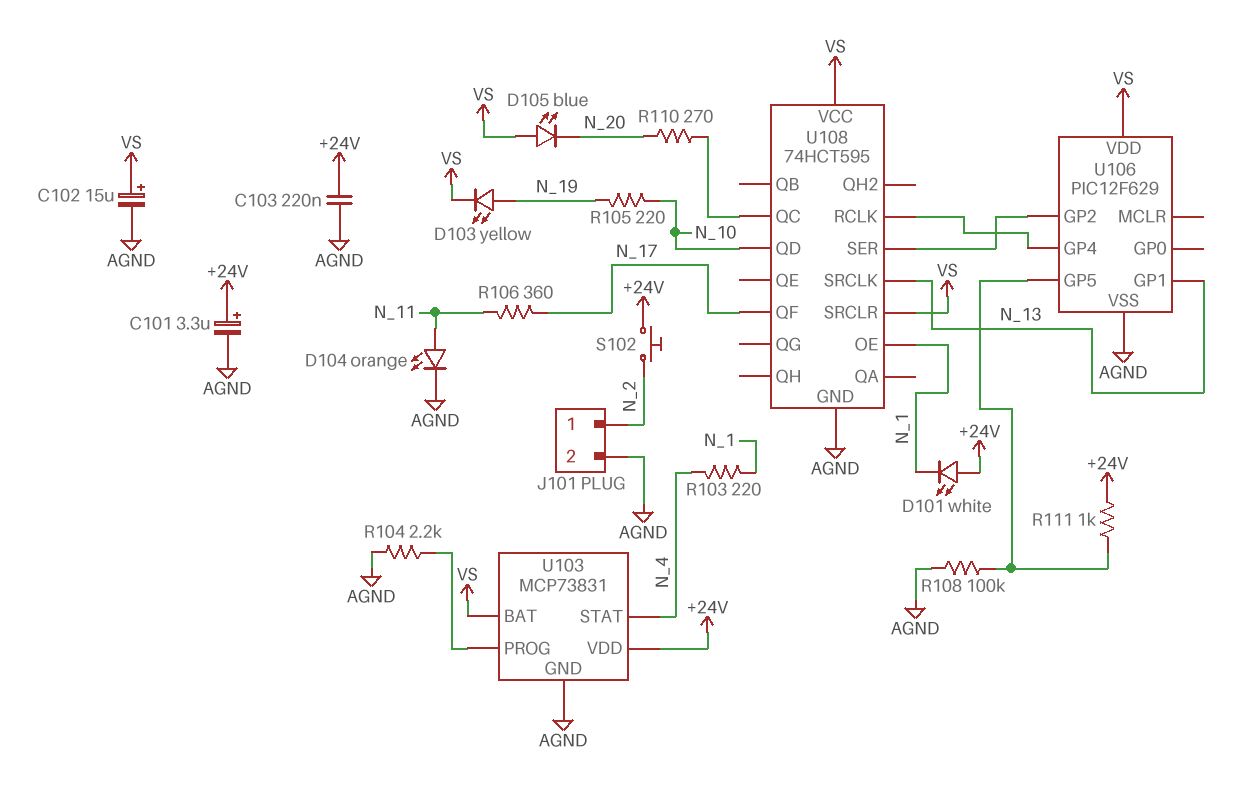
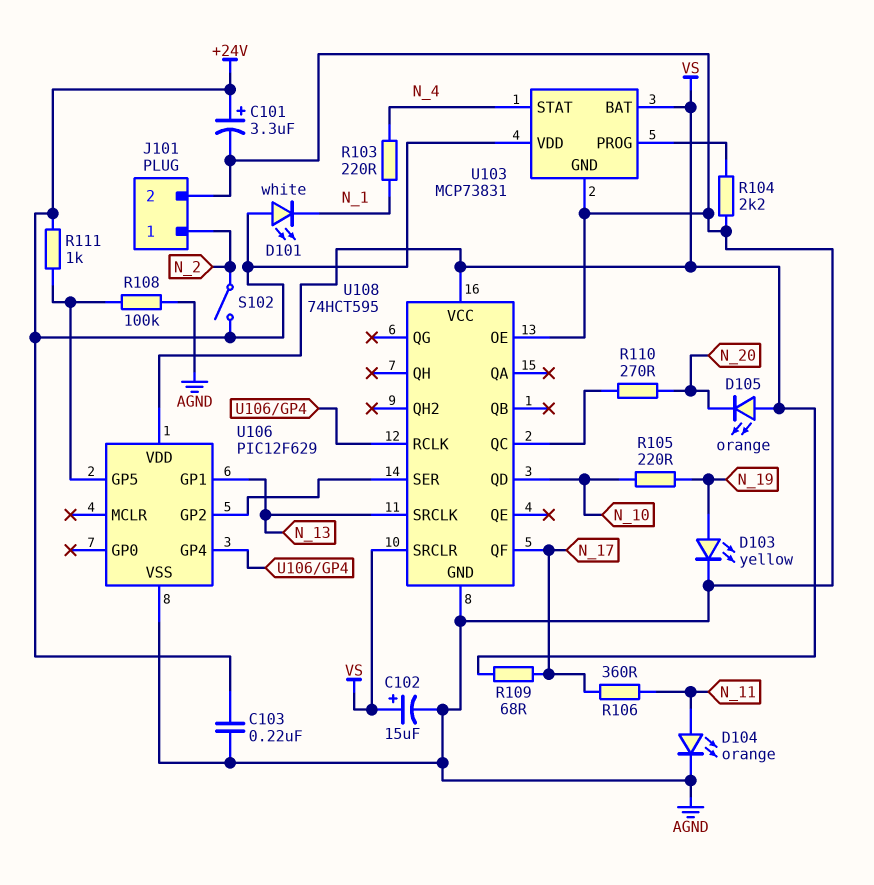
D103: LED yellow (A N_19, K VS) -> LED yellow (A N_19, K AGND)
D105: LED blue (A VS, K N_20) -> LED orange (A VS, K N_20)
R109: none -> 68 (N_17, VS)
S102: button (+24V, N_2) -> switch (+24V, N_2)
U108 pin OE: N_1 -> AGND

